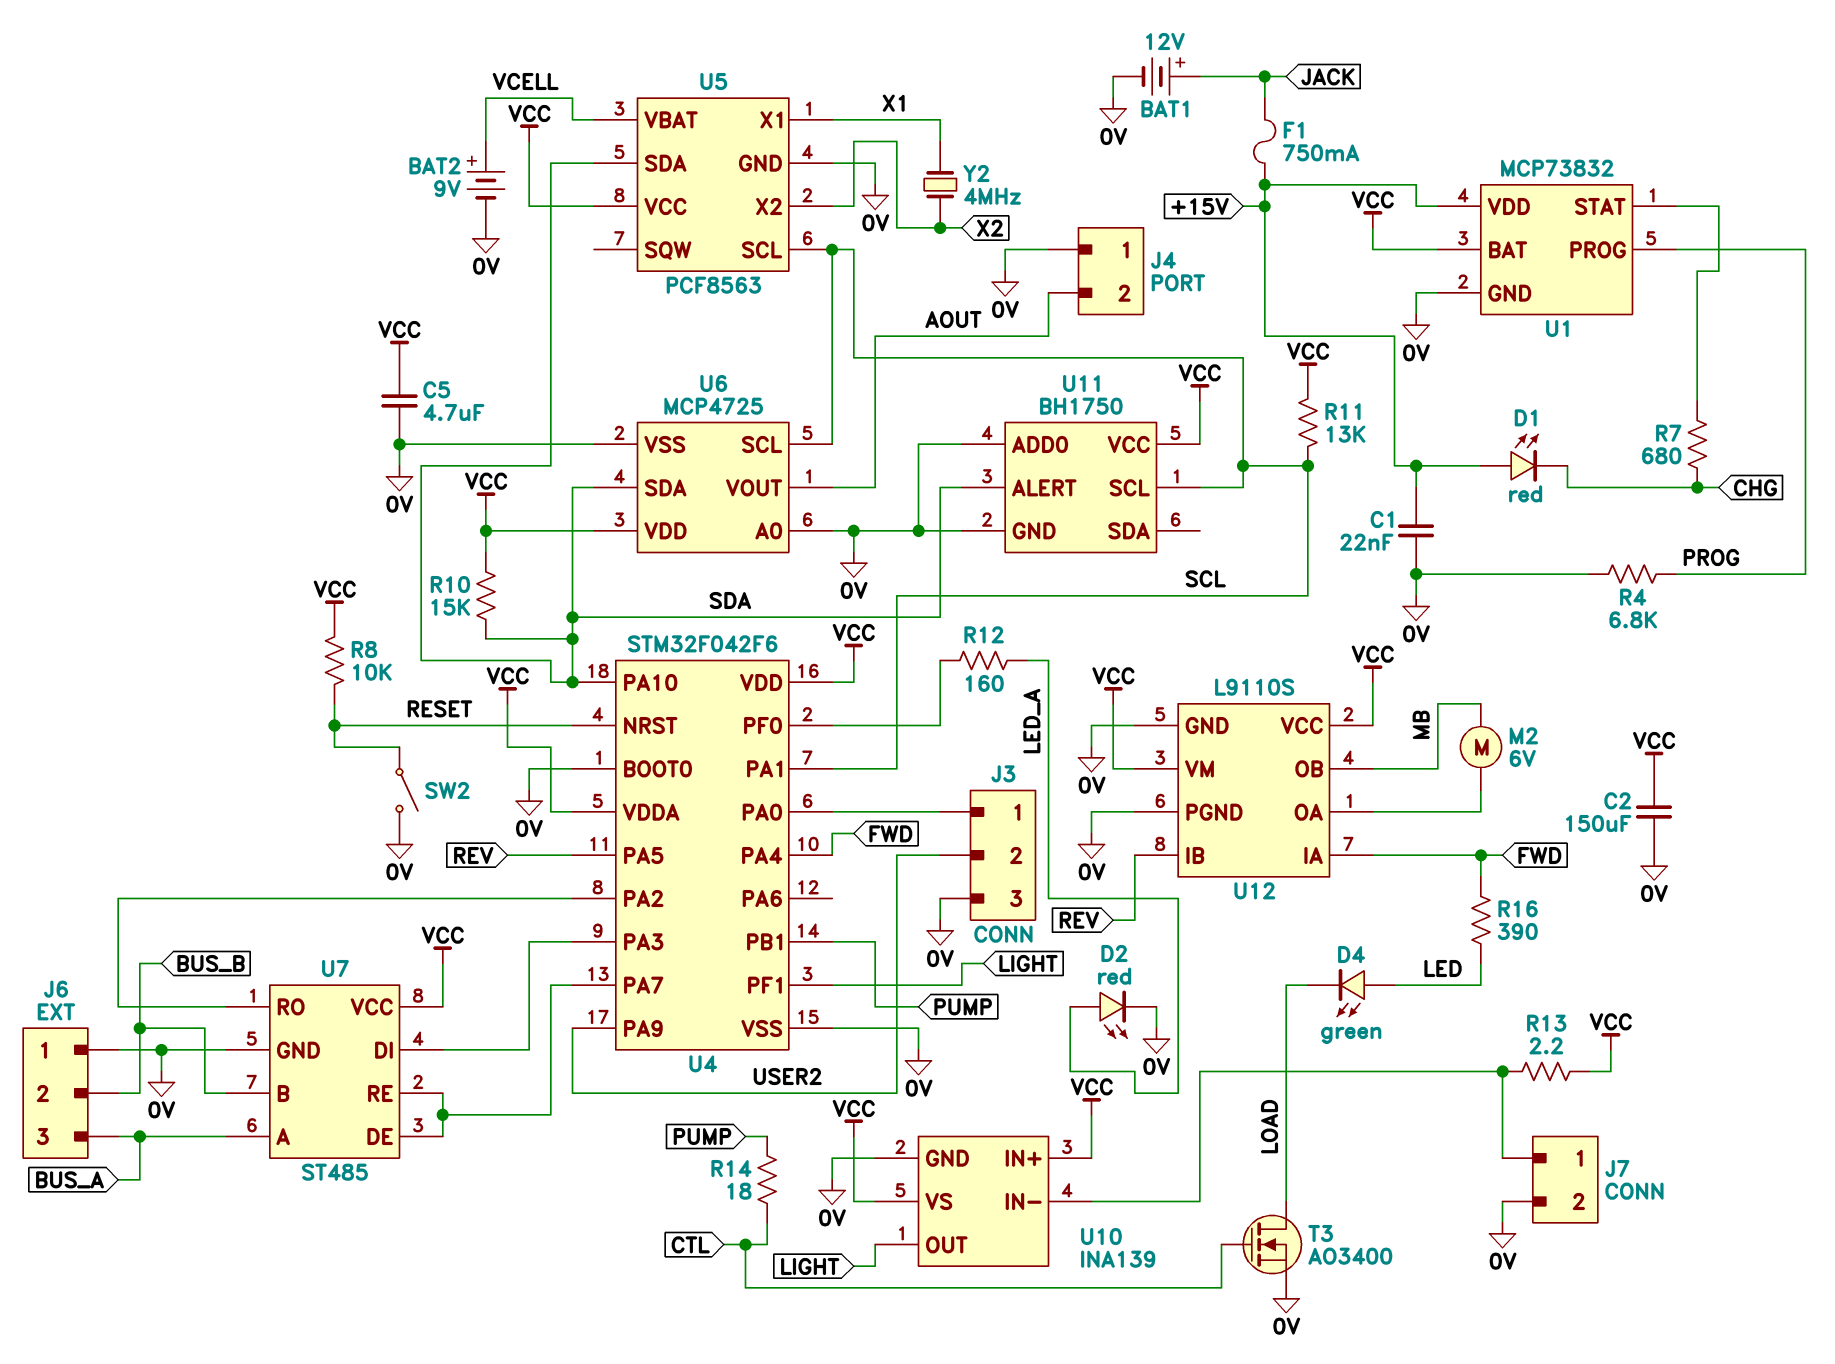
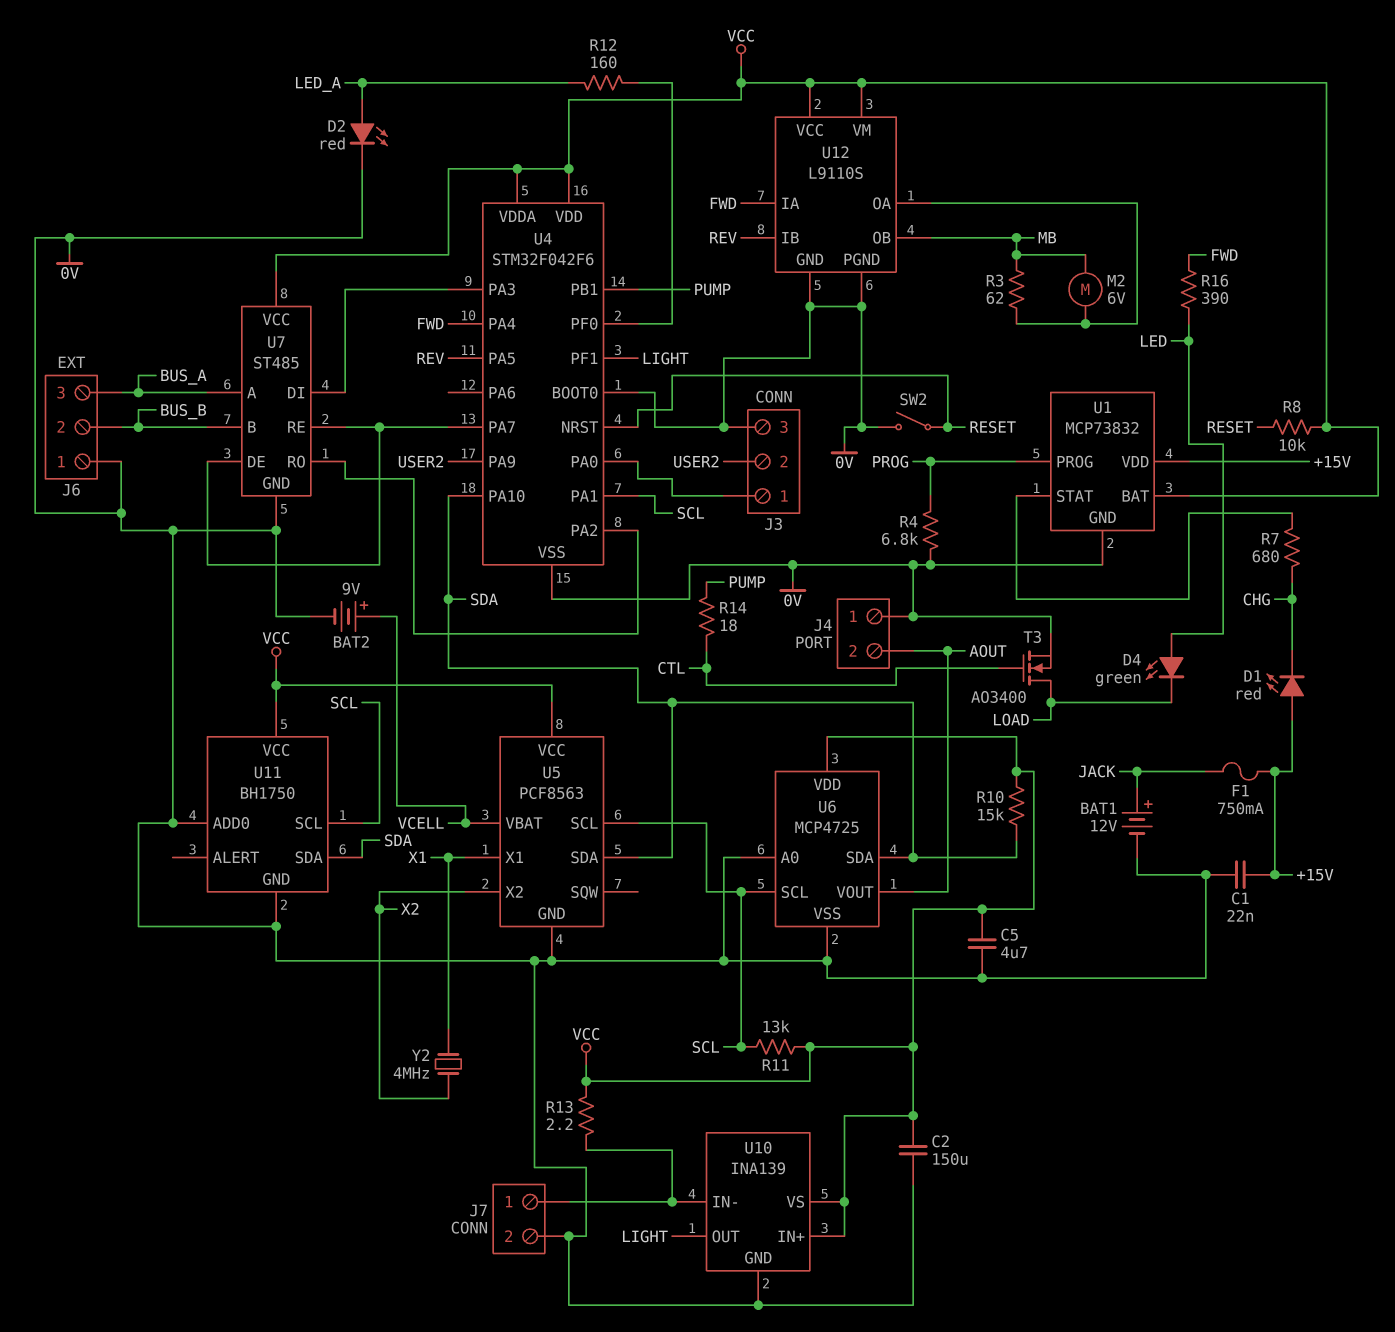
R3: none -> 62 (MB, U12/OA)
U11 pin ALERT: SDA -> none
U11 pin SDA: none -> SDA

